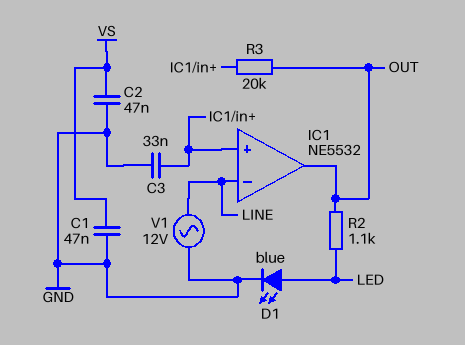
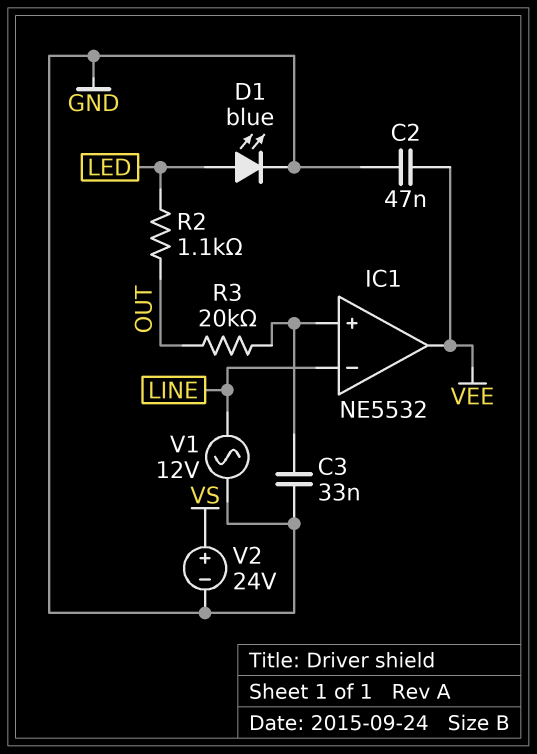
C1: 47nF (GND, VS) -> none
C2: 47nF (GND, VS) -> 47nF (GND, VEE)
IC1 pin out: OUT -> VEE
V2: none -> 24V (plus VS, minus GND)

